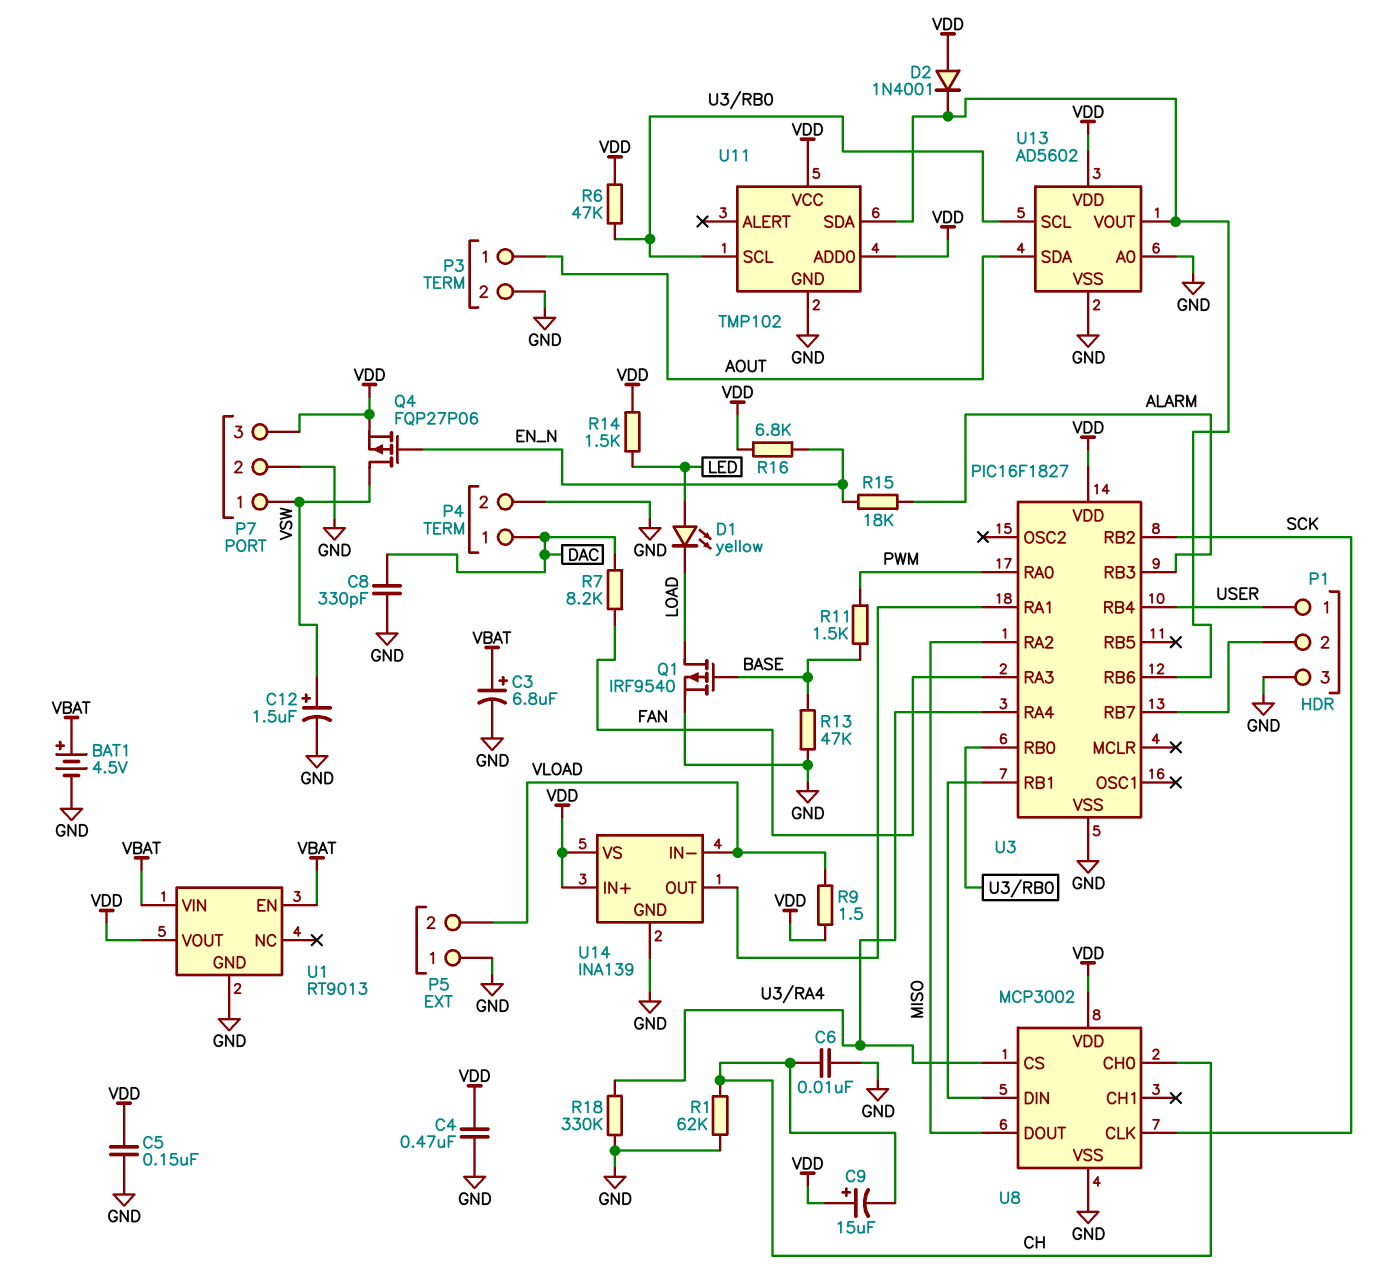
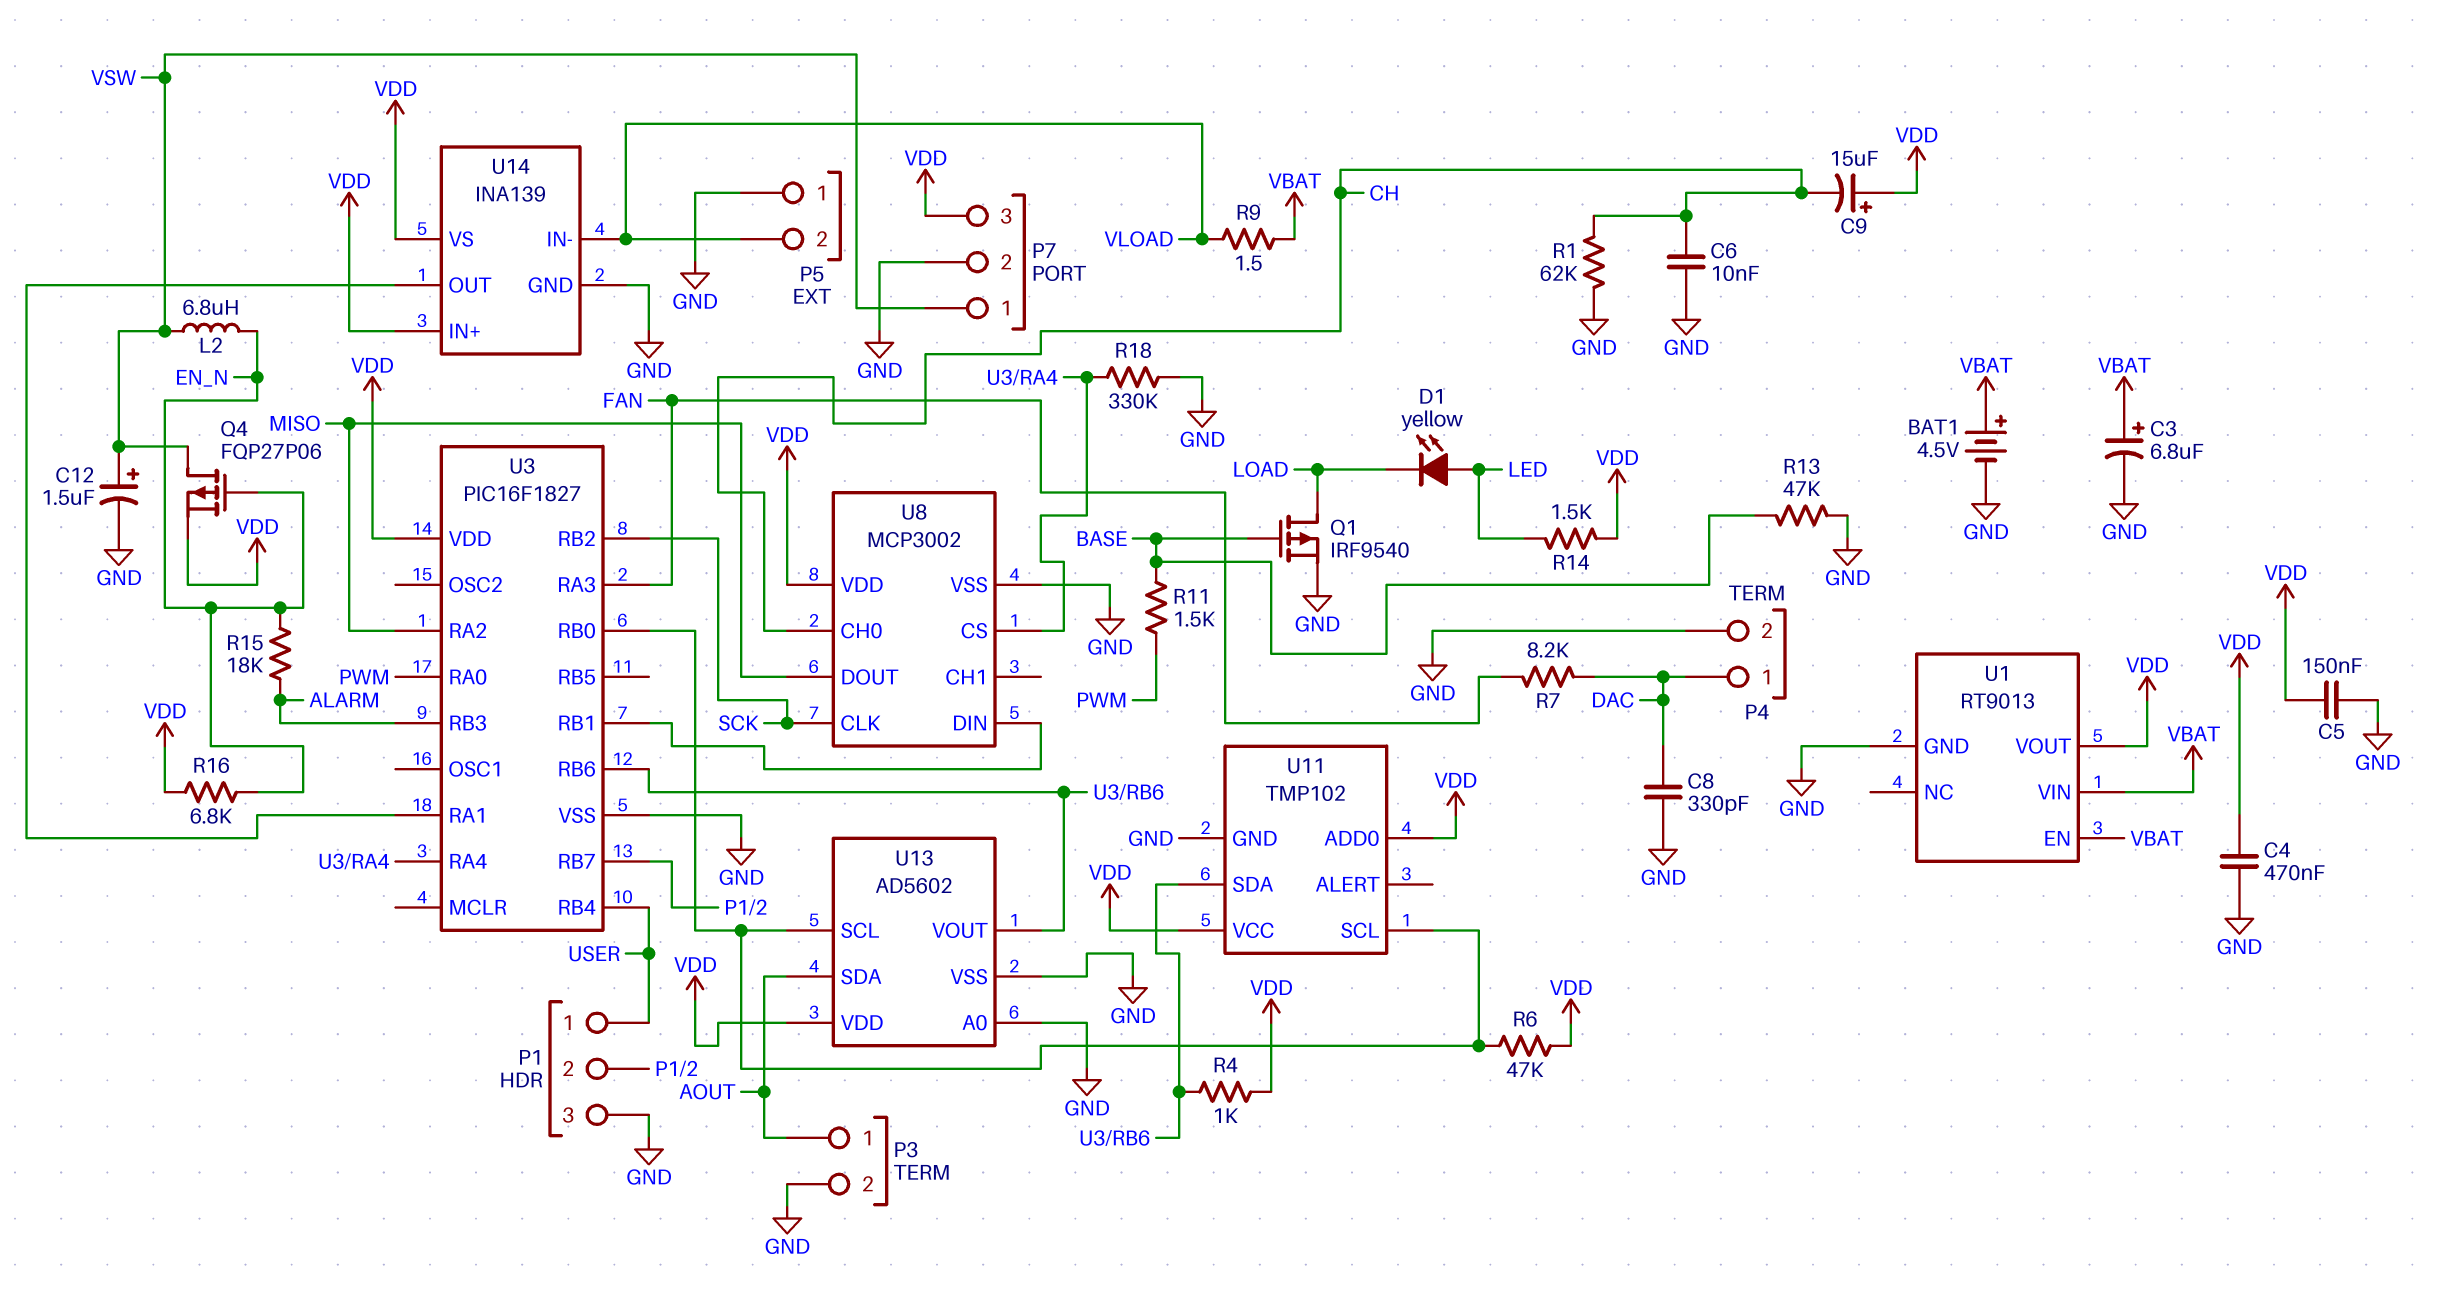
D2: diode 1N4001 (A VDD, K U3/RB6) -> none
L2: none -> 6.8uH (EN_N, VSW)
R4: none -> 1k (U3/RB6, VDD)
R9: 1.5 (VDD, VLOAD) -> 1.5 (VBAT, VLOAD)

